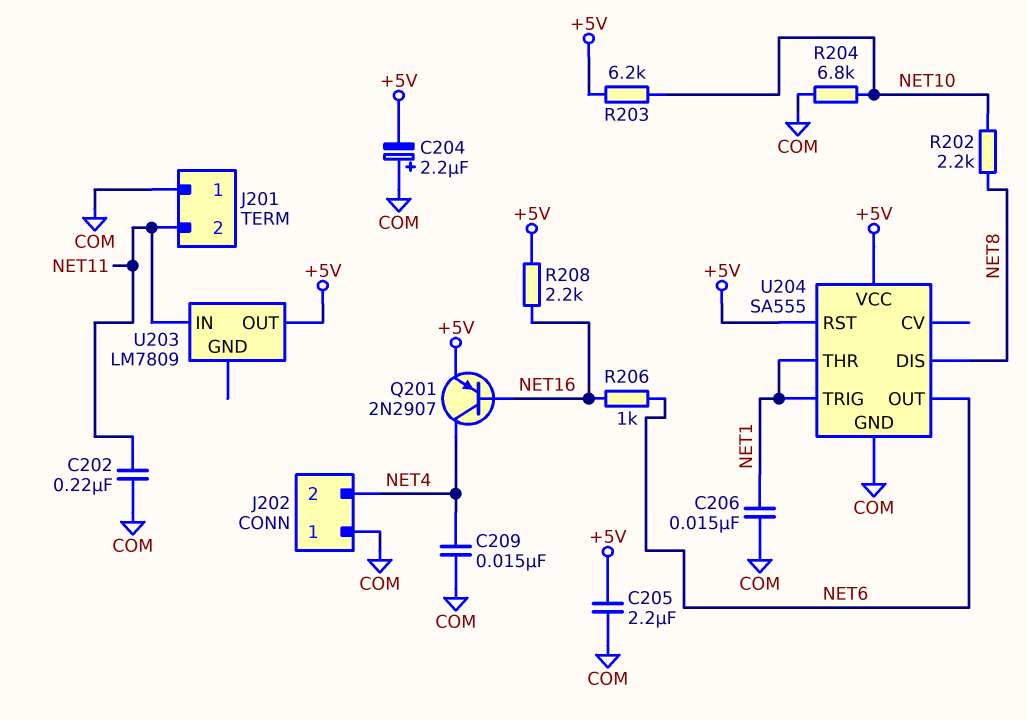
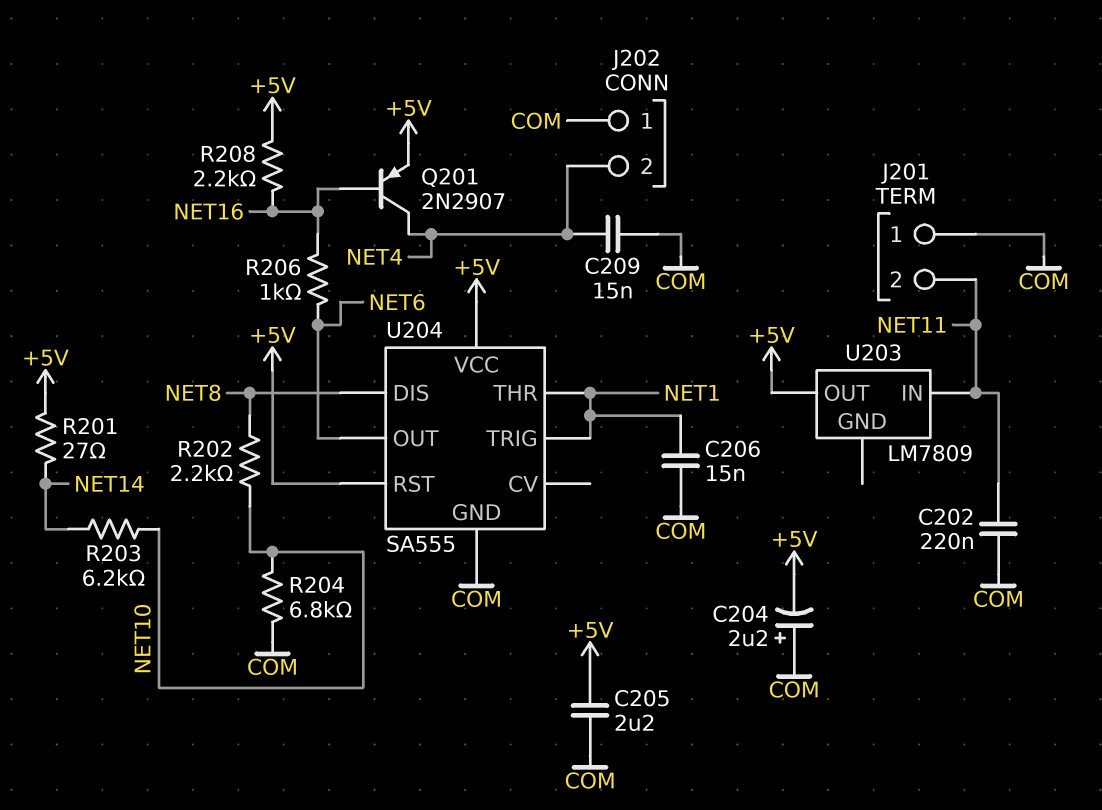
R201: none -> 27 (+5V, NET14)
R203: 6.2k (+5V, NET10) -> 6.2k (NET10, NET14)

